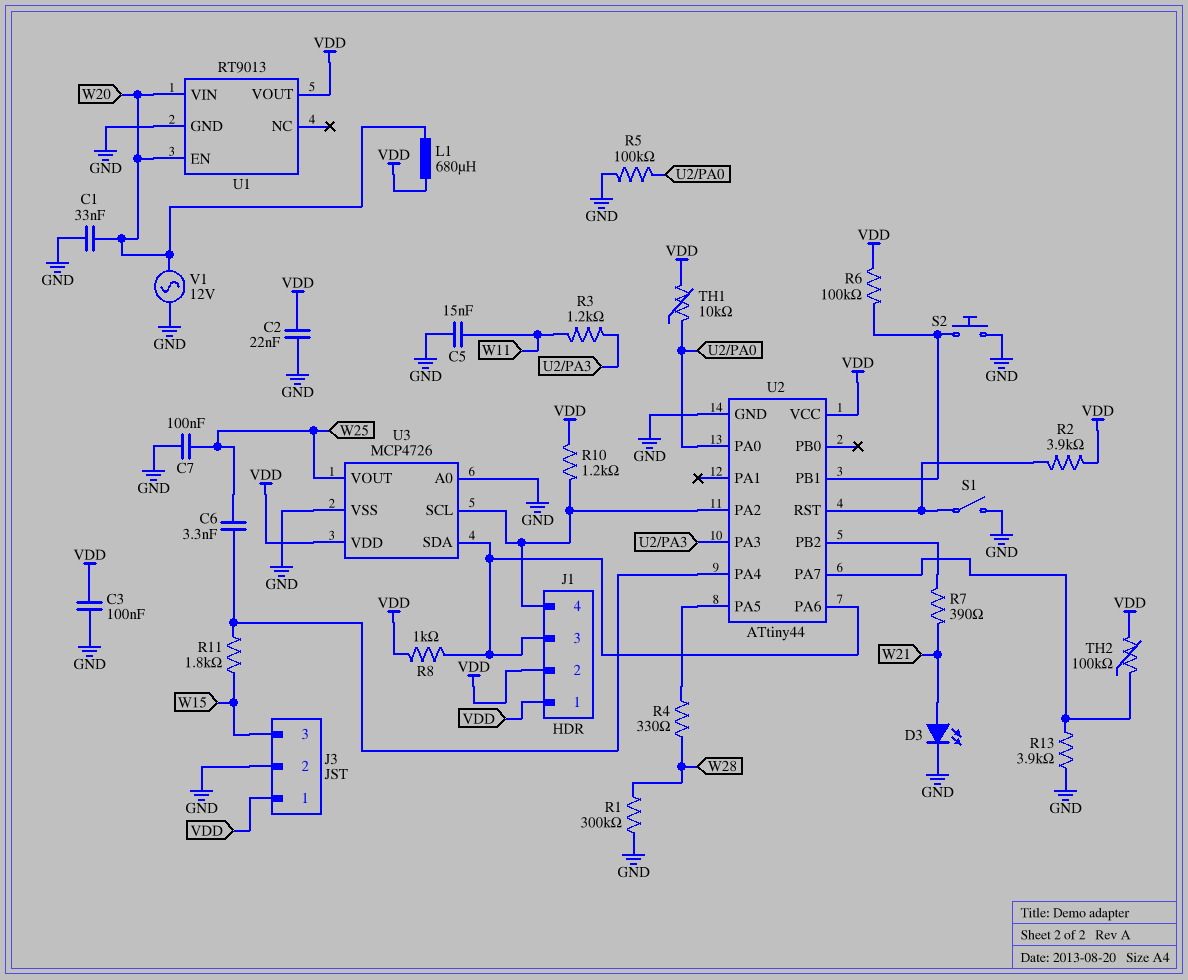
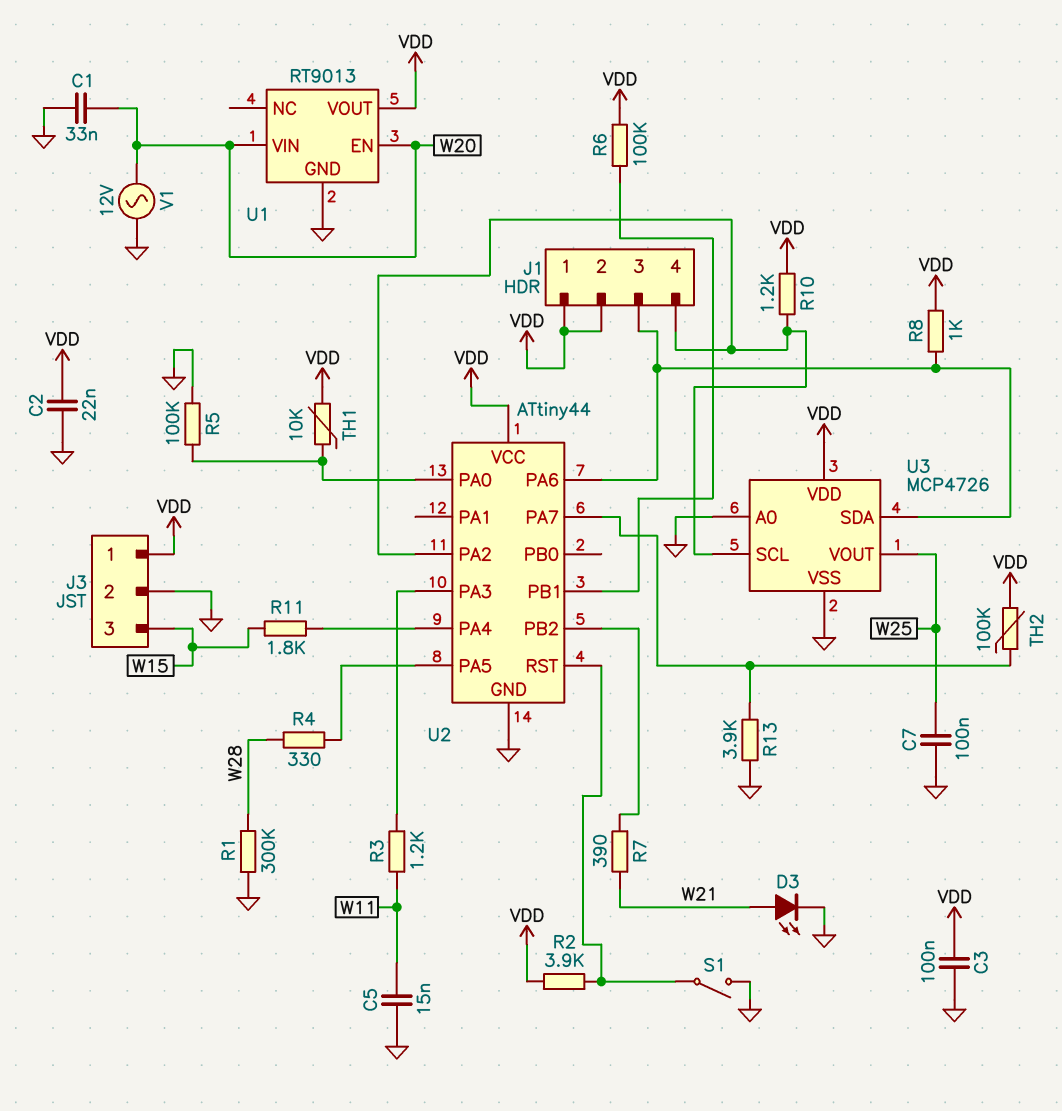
C6: 3.3nF (U2/PA4, W25) -> none
L1: 680uH (VDD, W20) -> none
S2: button (GND, U2/PB1) -> none

